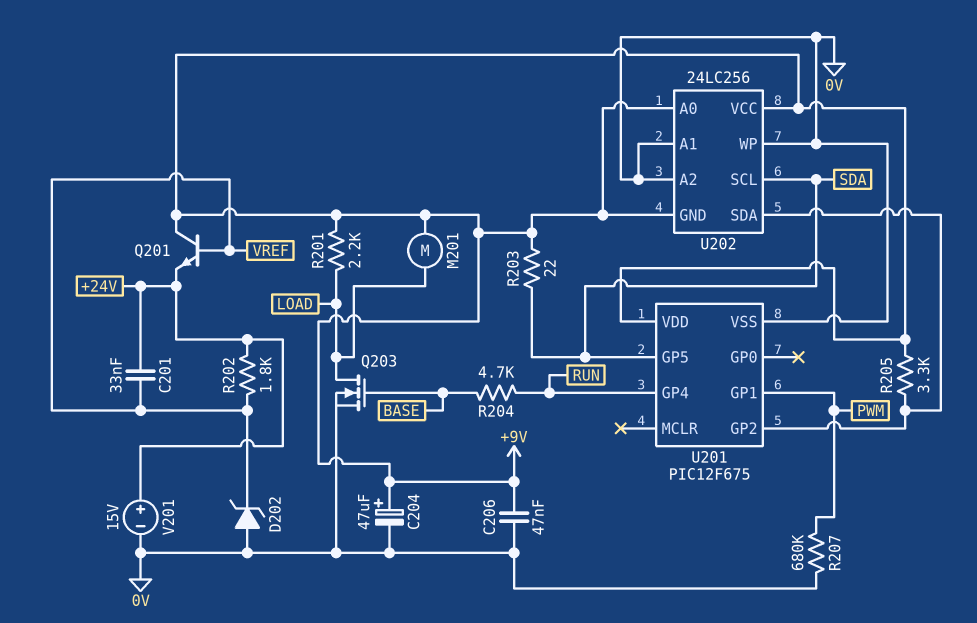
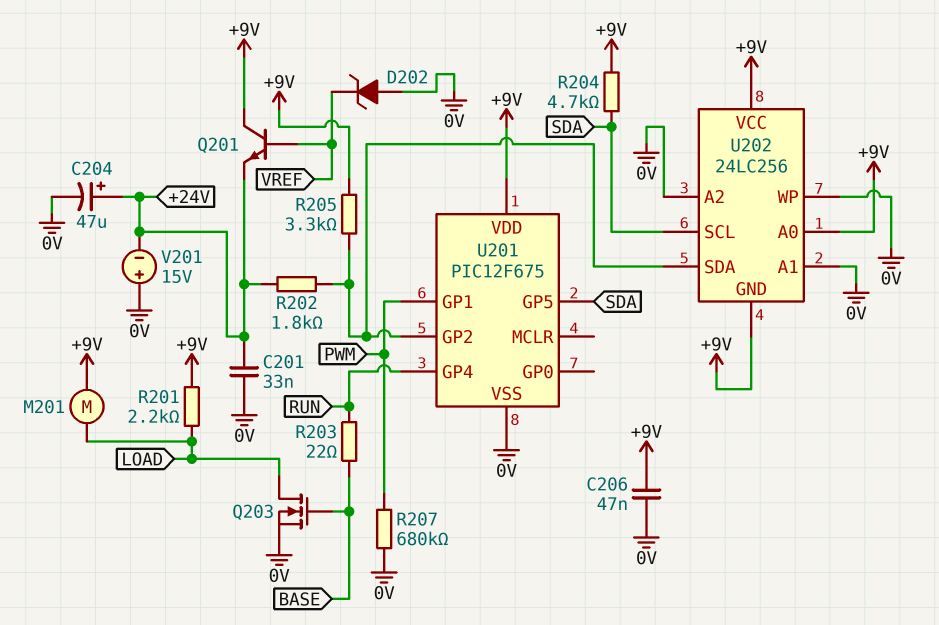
C201: 33nF (+24V, VREF) -> 33nF (+24V, 0V)
C204: 47uF (plus +9V, minus 0V) -> 47uF (plus +24V, minus 0V)
R202: 1.8k (+24V, VREF) -> 1.8k (+24V, U201/GP2)
R203: 22 (+9V, SDA) -> 22 (BASE, RUN)
R204: 4.7k (BASE, RUN) -> 4.7k (+9V, SDA)
V201: 15V (plus +24V, minus 0V) -> 15V (plus 0V, minus +24V)

